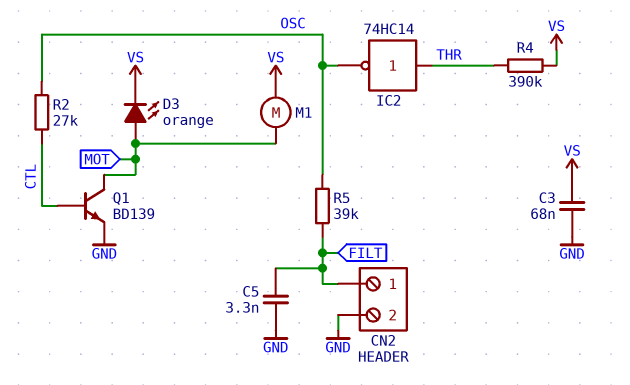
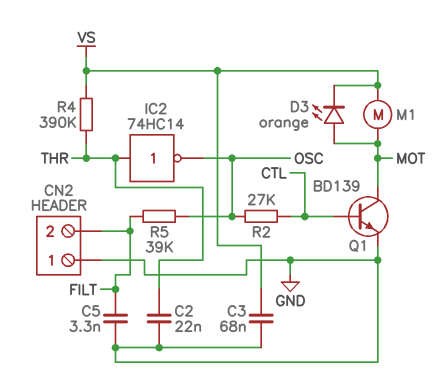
C2: none -> 22nF (GND, THR)
CN2 pin 1: FILT -> GND
CN2 pin 2: GND -> FILT

